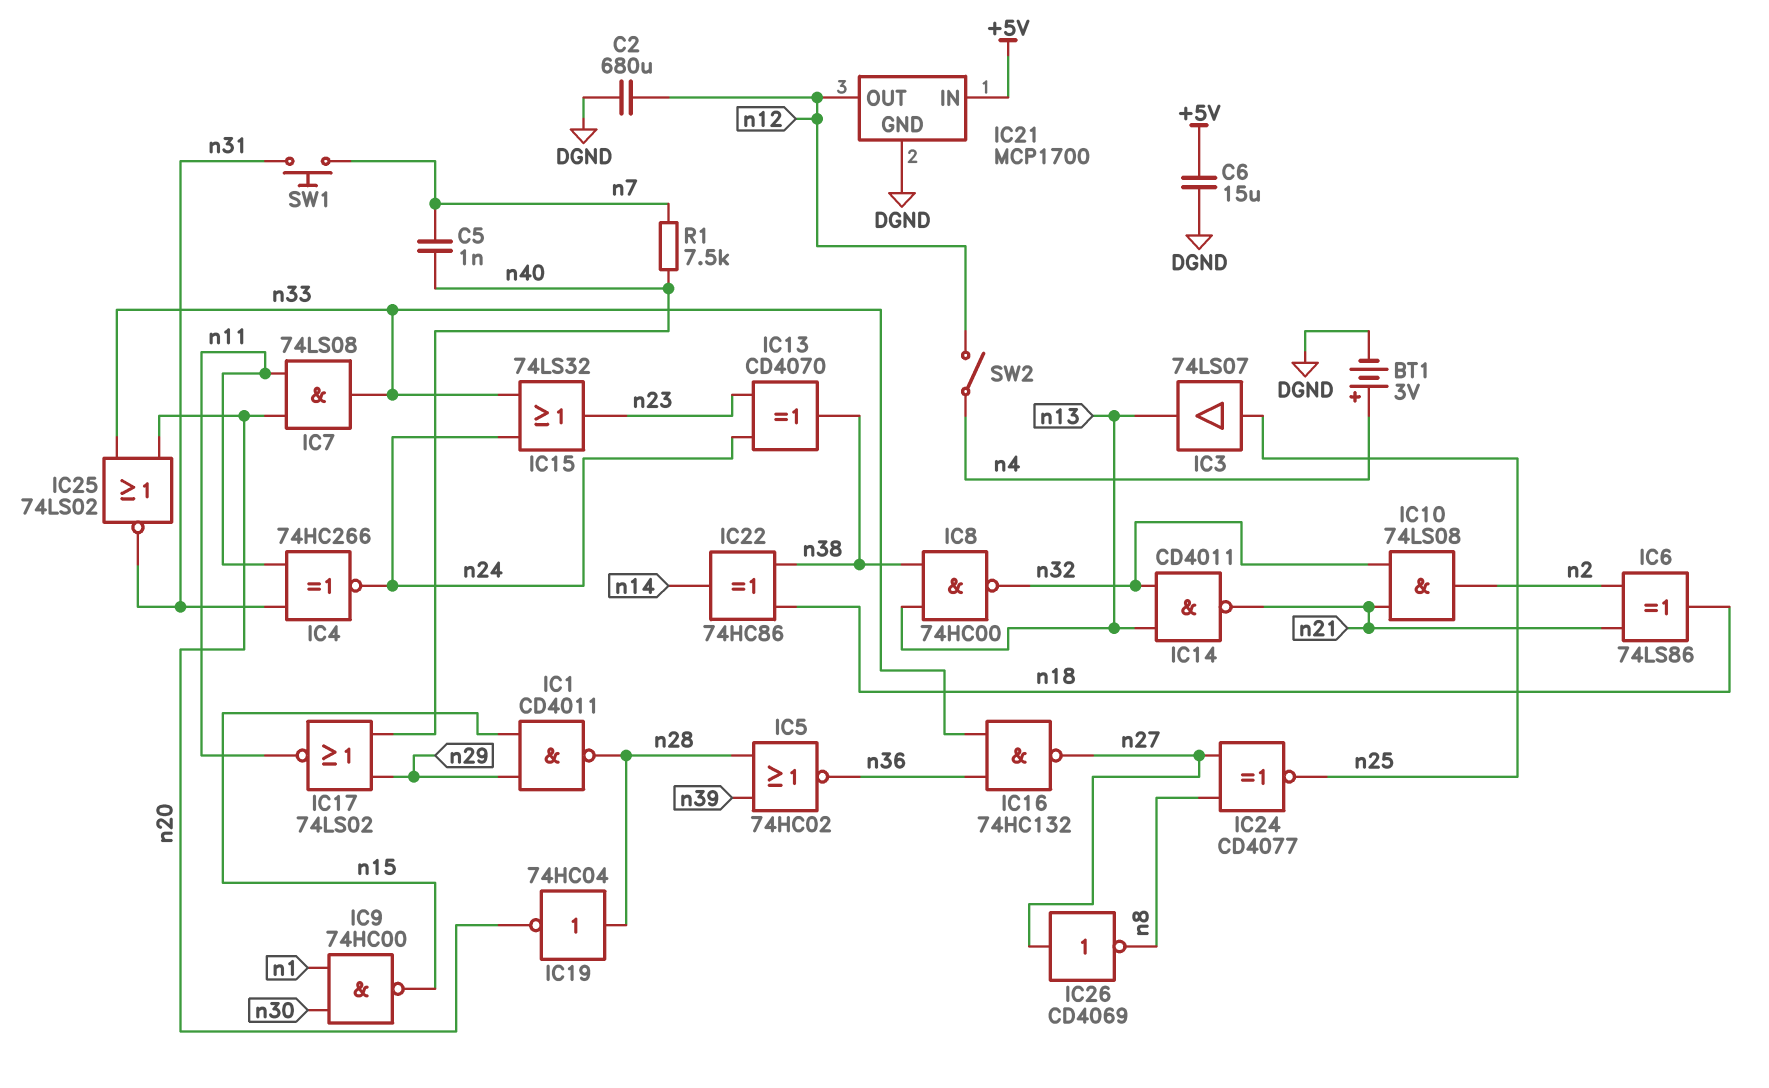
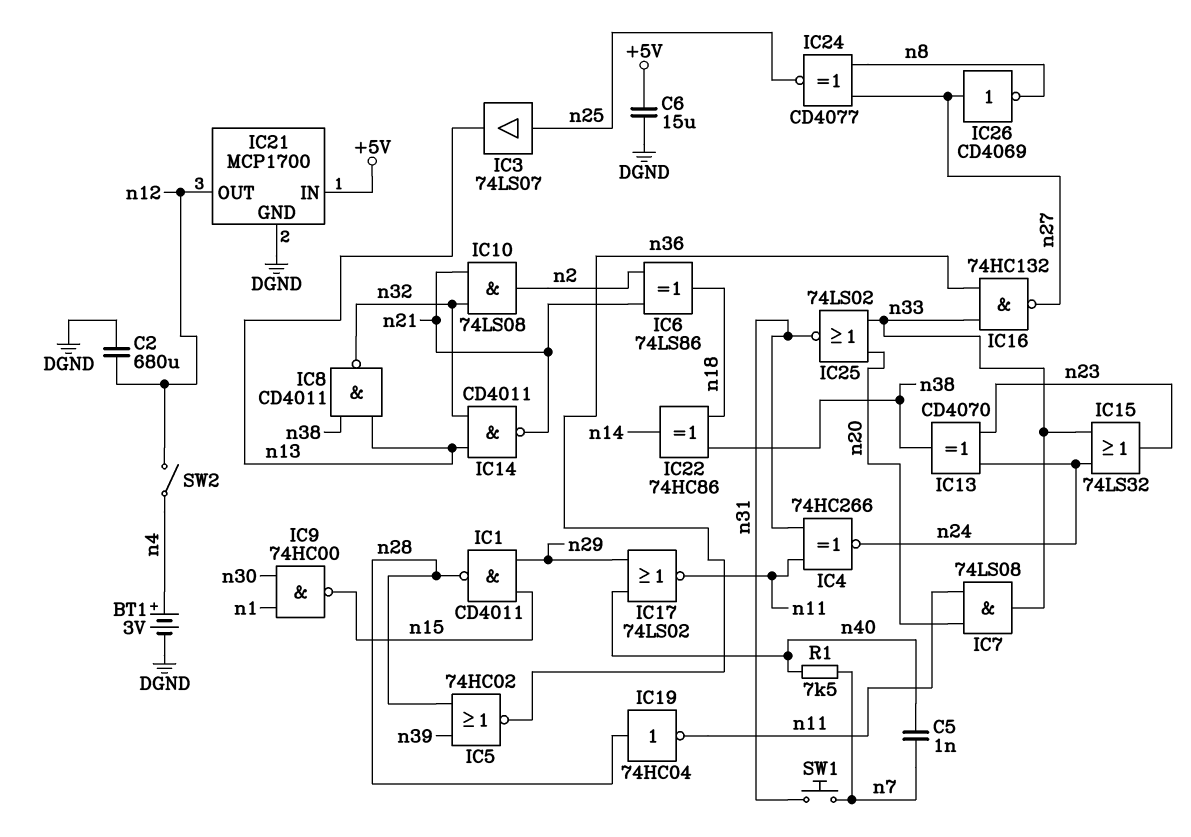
IC8: NAND 74HC00 (in n13, in n38, out n32) -> NAND CD4011 (in n13, in n38, out n32)
IC19: NOT 74HC04 (in n28, out n20) -> NOT 74HC04 (in n28, out n11)

